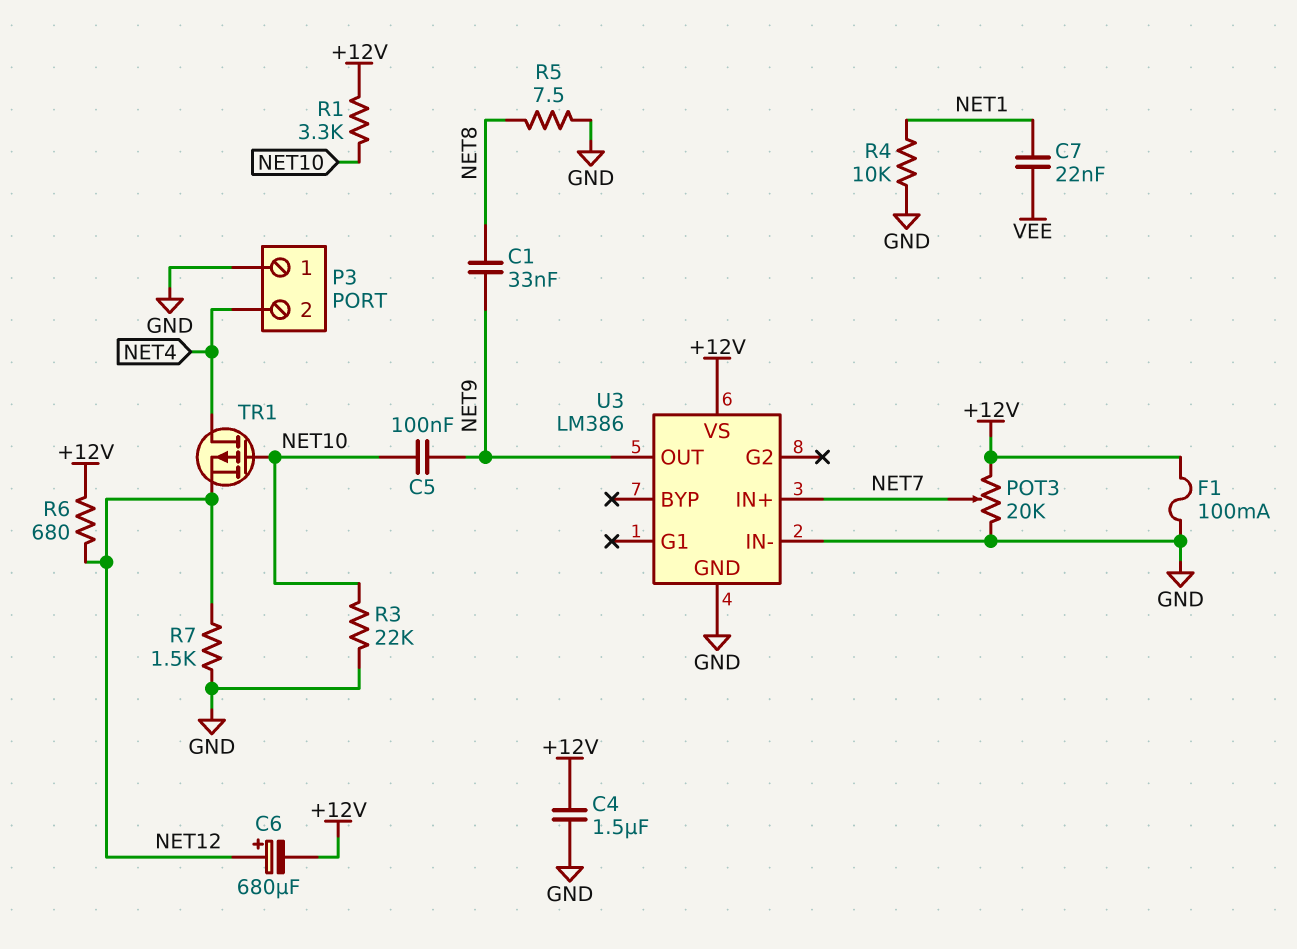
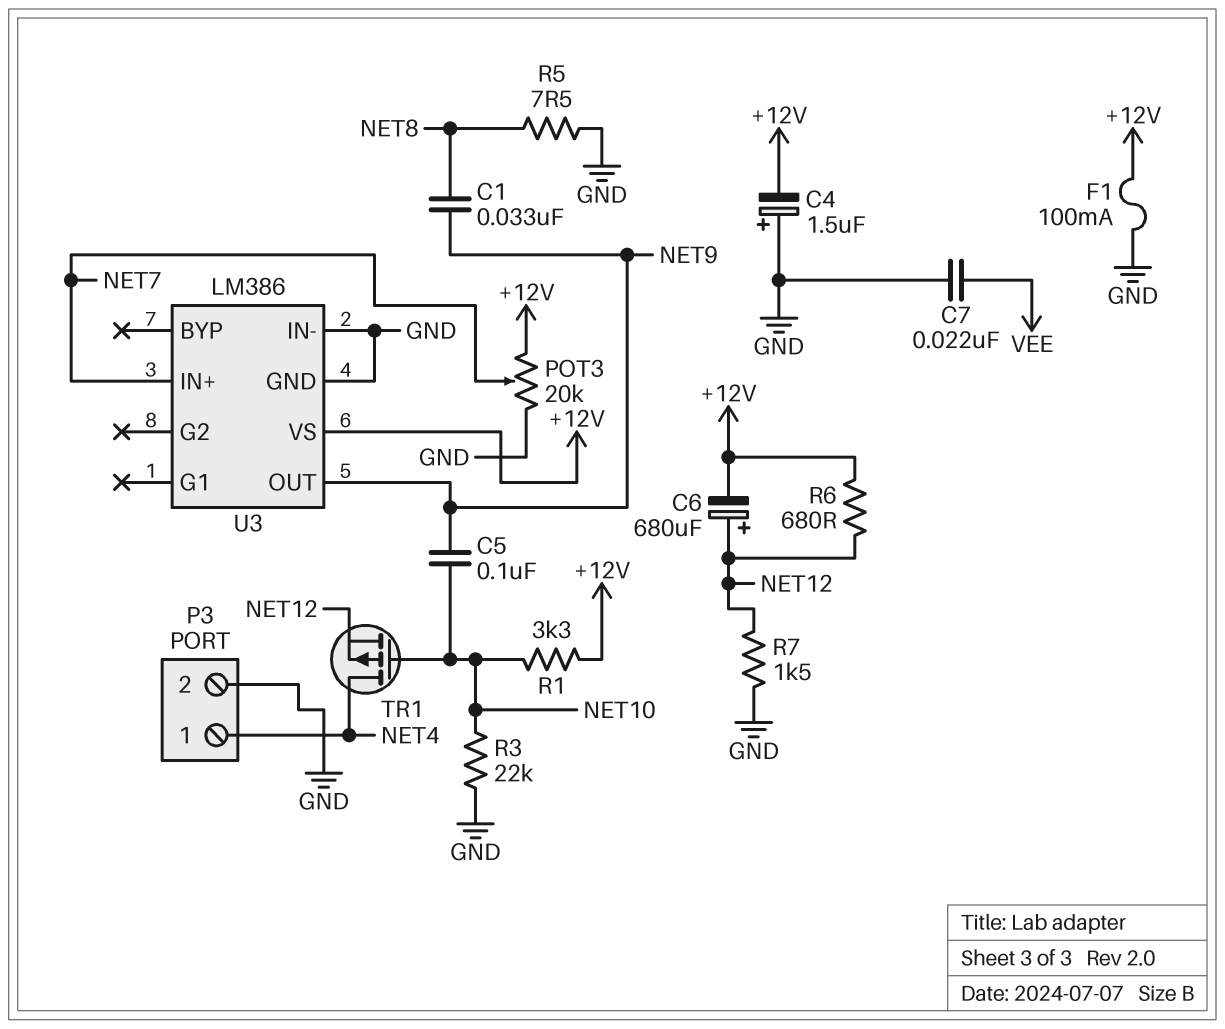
C4: 1.5uF (+12V, GND) -> 1.5uF (plus GND, minus +12V)
C7: 22nF (NET1, VEE) -> 22nF (GND, VEE)
P3 pin 1: GND -> NET4
P3 pin 2: NET4 -> GND
R4: 10k (GND, NET1) -> none

